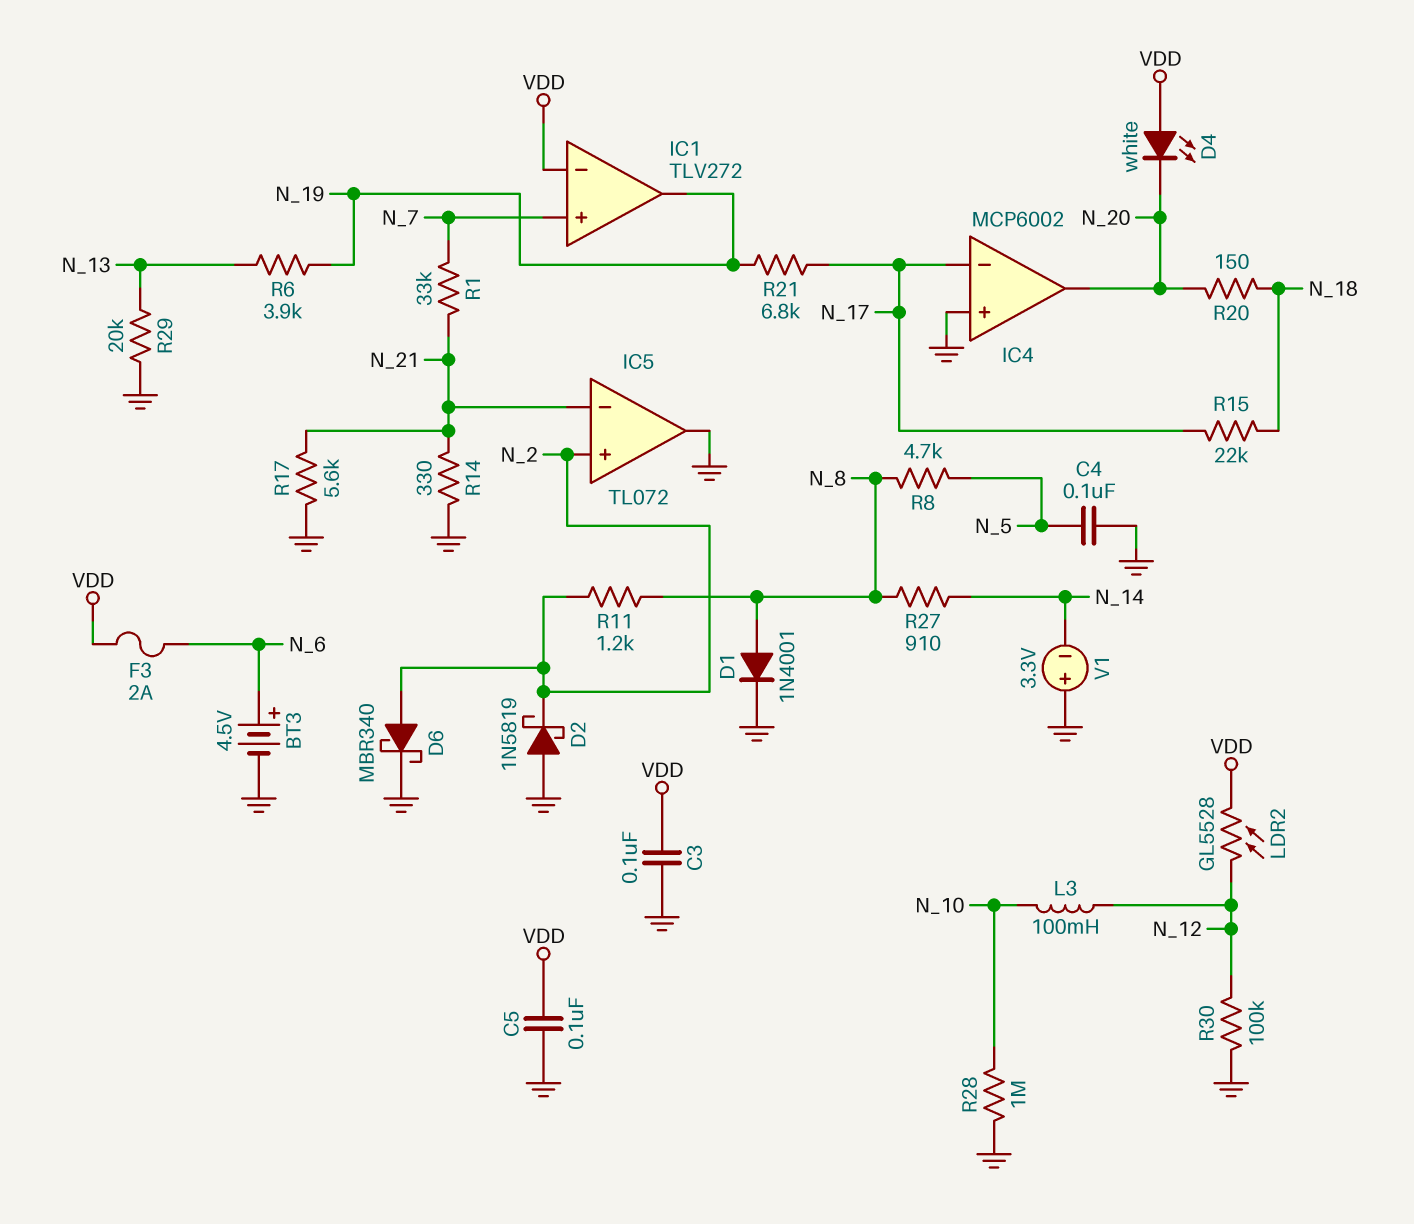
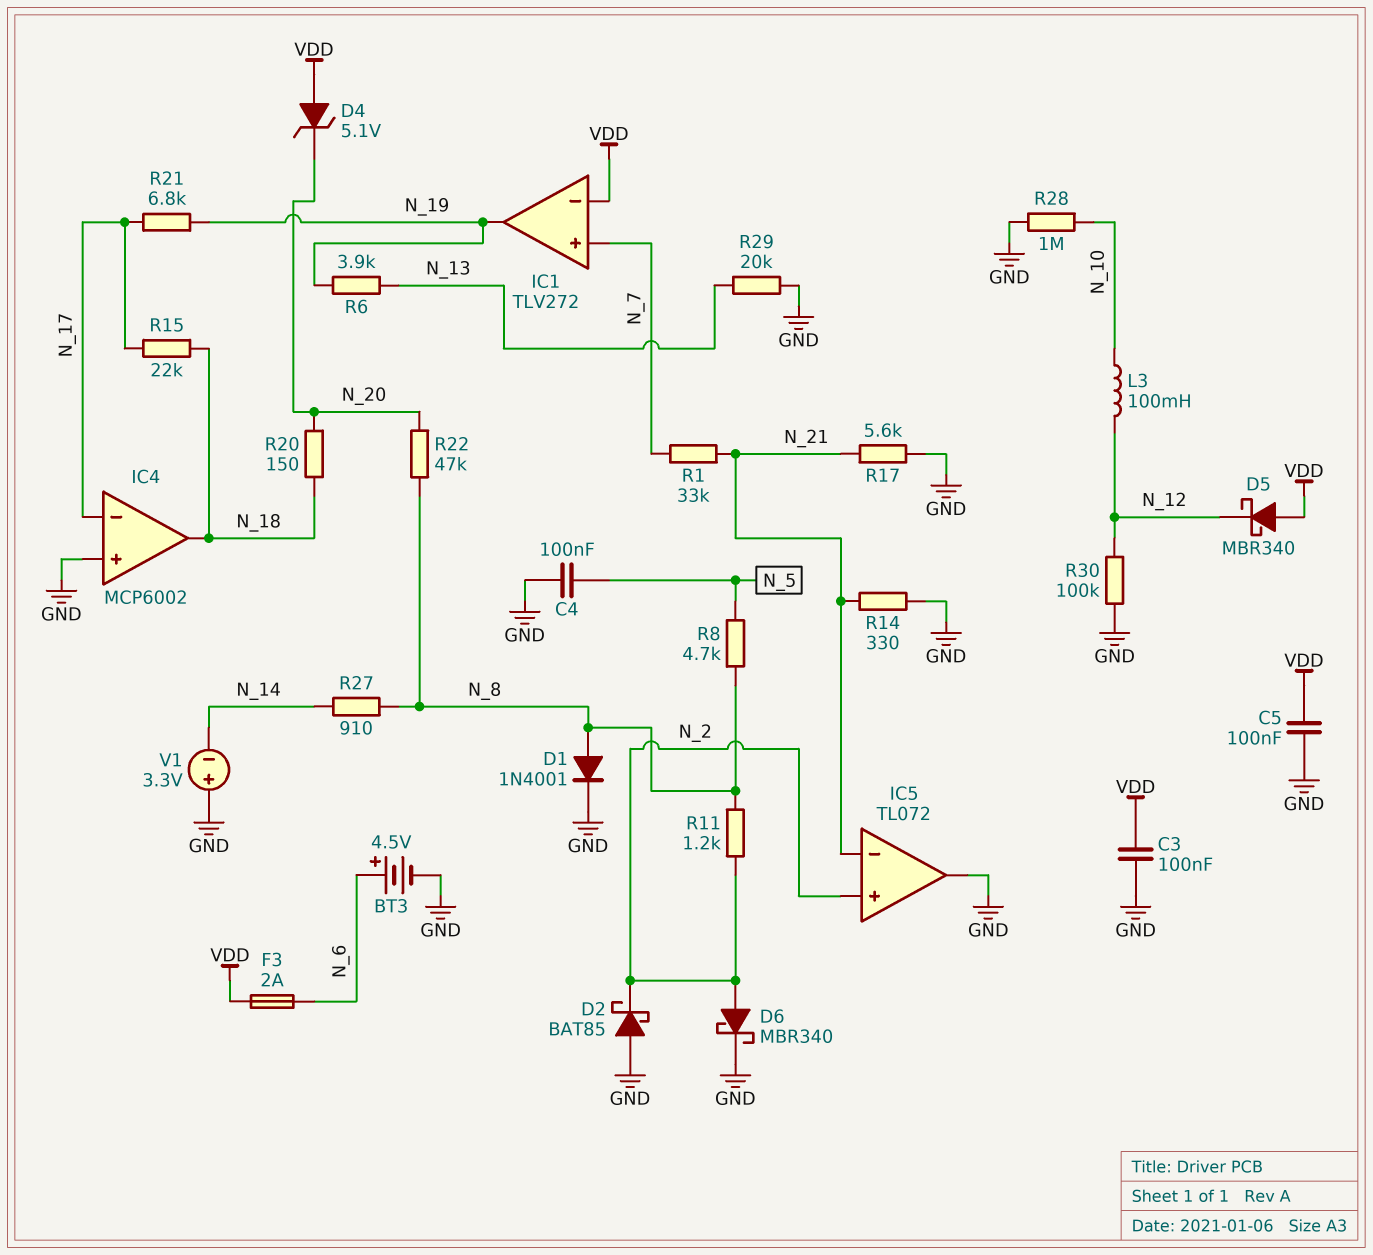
D2: schottky 1N5819 (A GND, K N_2) -> schottky BAT85 (A GND, K N_2)
D4: LED white (A VDD, K N_20) -> zener 5.1V (A VDD, K N_20)
D5: none -> schottky MBR340 (A VDD, K N_12)
IC4 pin out: N_20 -> N_18
LDR2: GL5528 (N_12, VDD) -> none
R22: none -> 47k (N_8, N_20)

